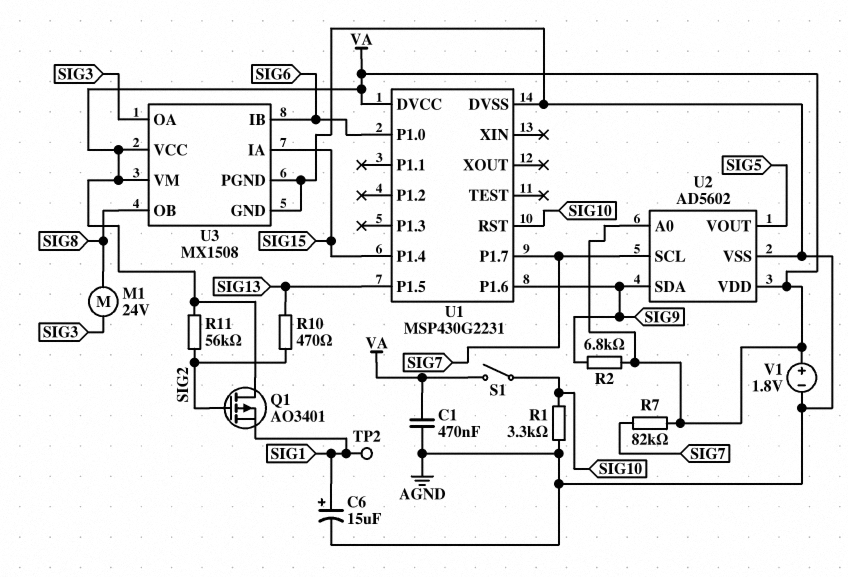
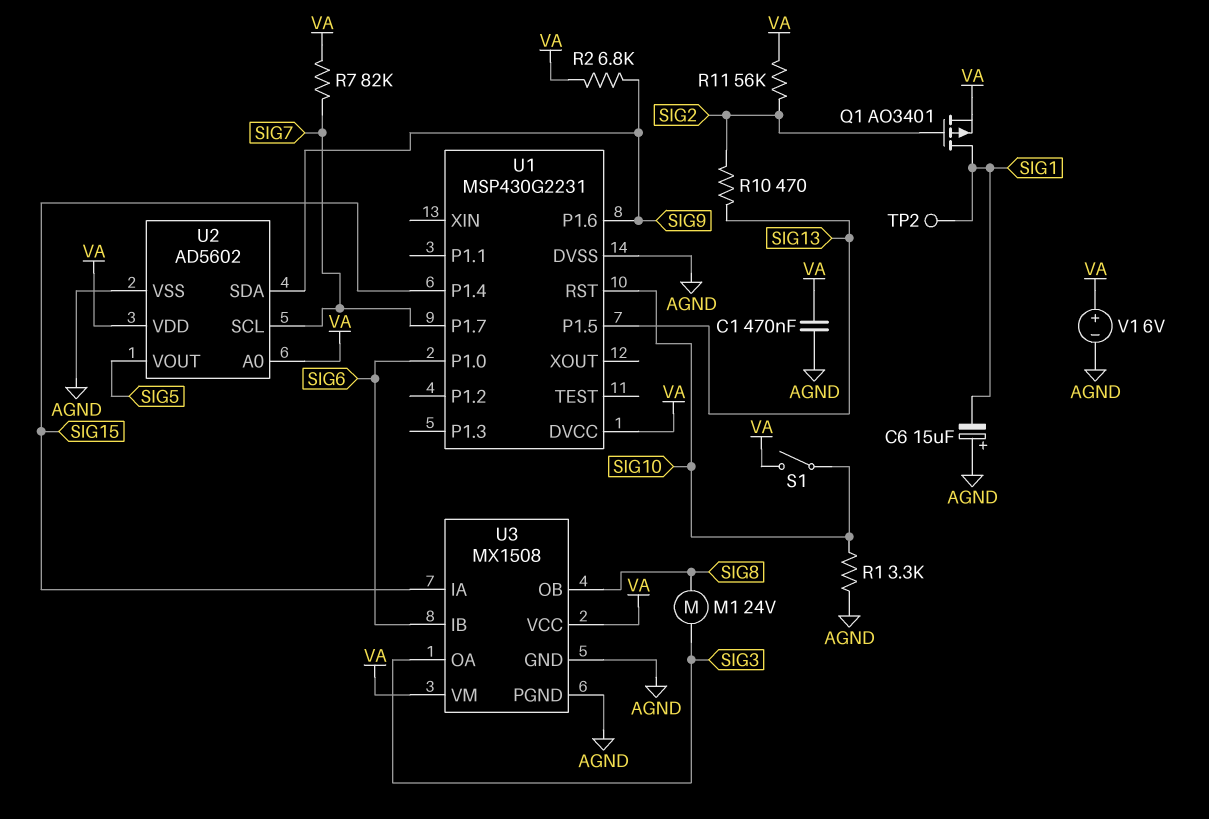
C6: 15uF (plus SIG1, minus AGND) -> 15uF (plus AGND, minus SIG1)
Q1: PMOS AO3401 (G SIG2, D VA, S SIG1) -> PMOS AO3401 (G SIG2, D SIG1, S VA)
V1: 1.8V (plus VA, minus AGND) -> 6V (plus VA, minus AGND)

